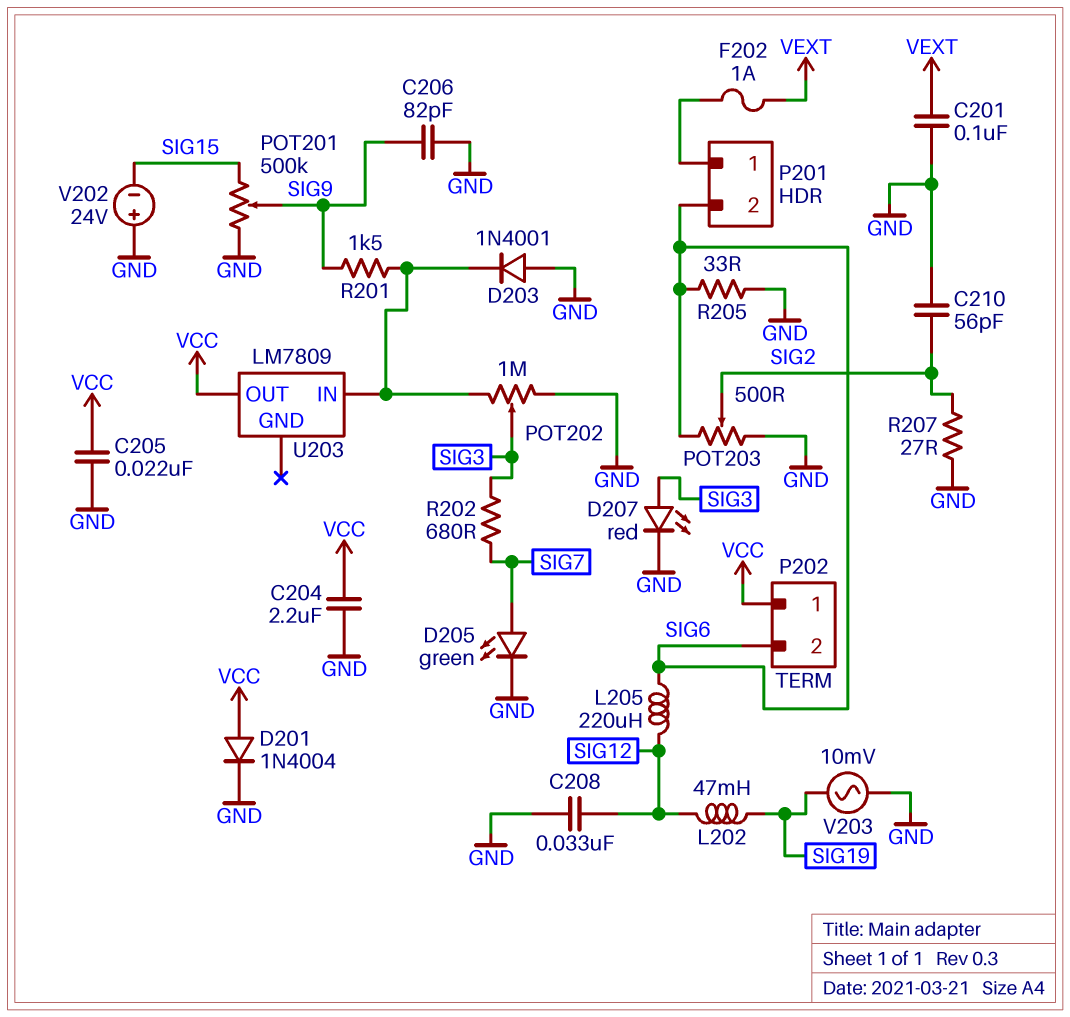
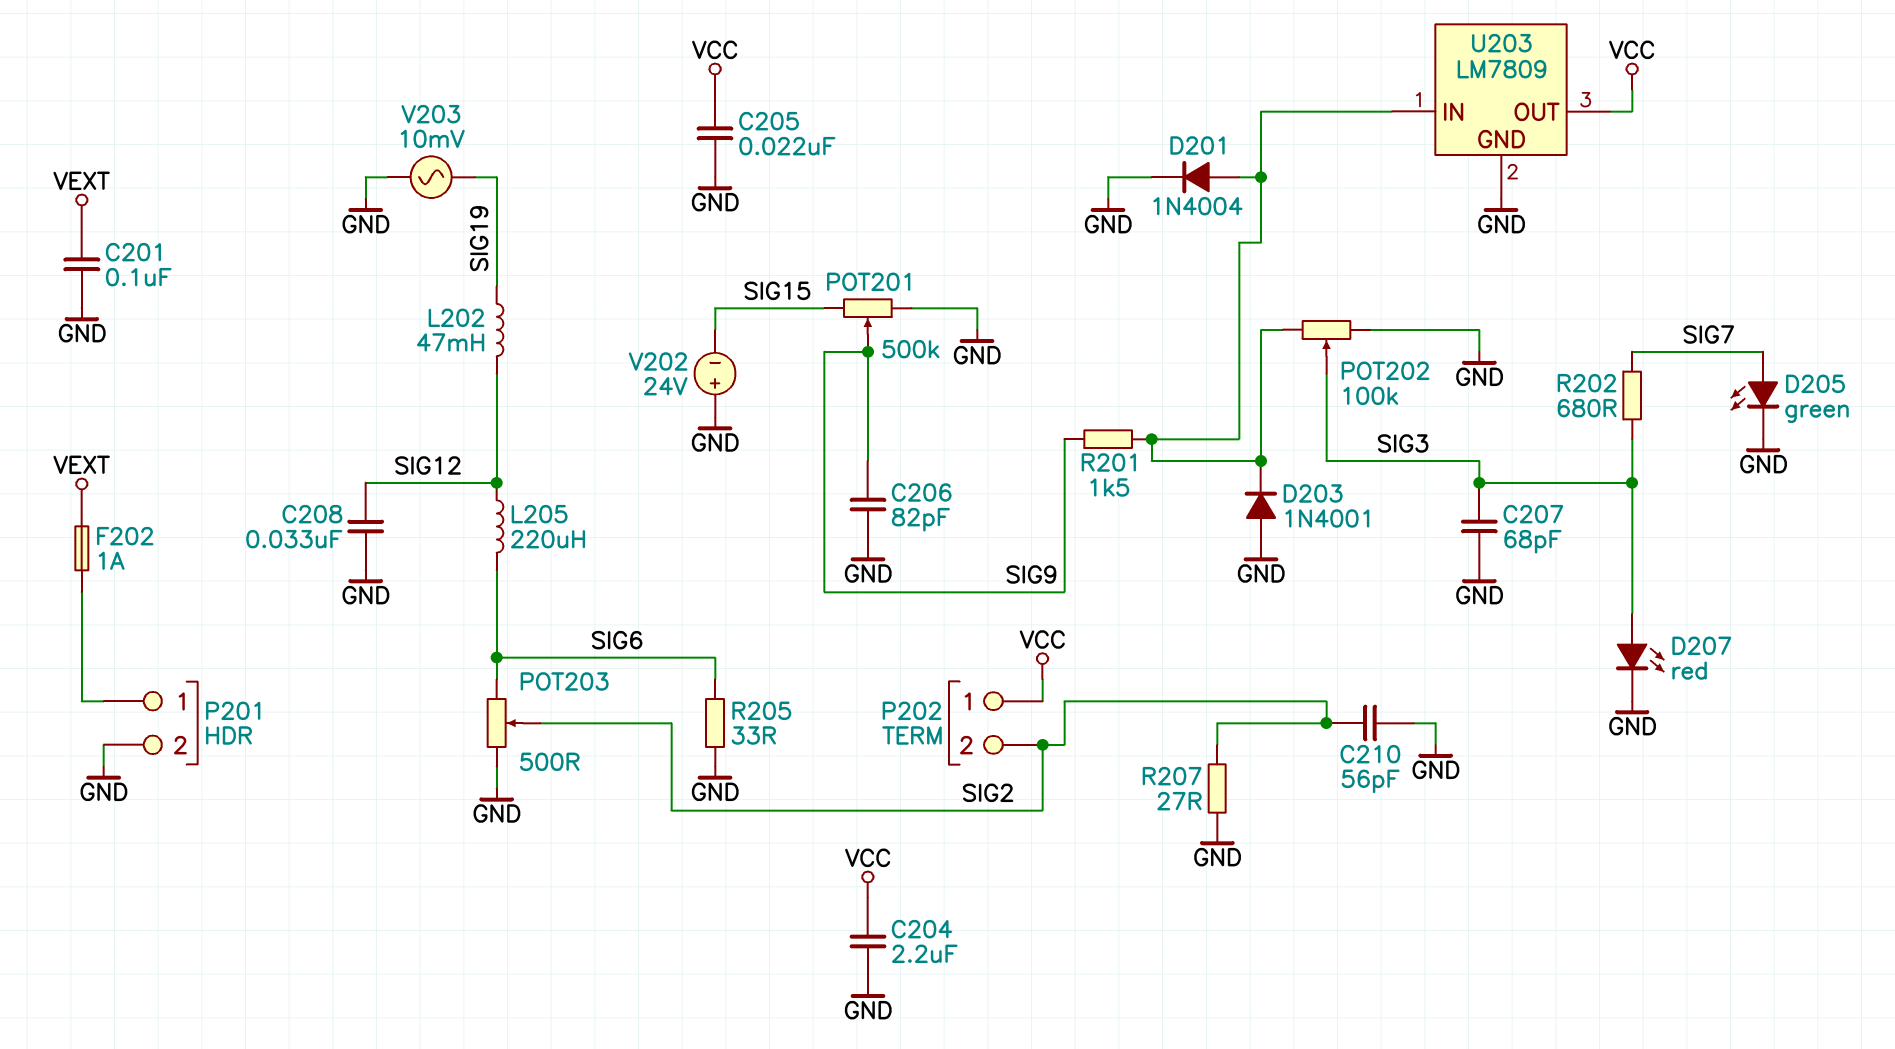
C207: none -> 68pF (GND, SIG3)
D201: diode 1N4004 (A VCC, K GND) -> diode 1N4004 (A U203/IN, K GND)
P201 pin 2: SIG6 -> GND
P202 pin 2: SIG6 -> SIG2
POT202: 1M (GND, U203/IN, wiper SIG3) -> 100k (GND, U203/IN, wiper SIG3)
U203 pin GND: none -> GND

